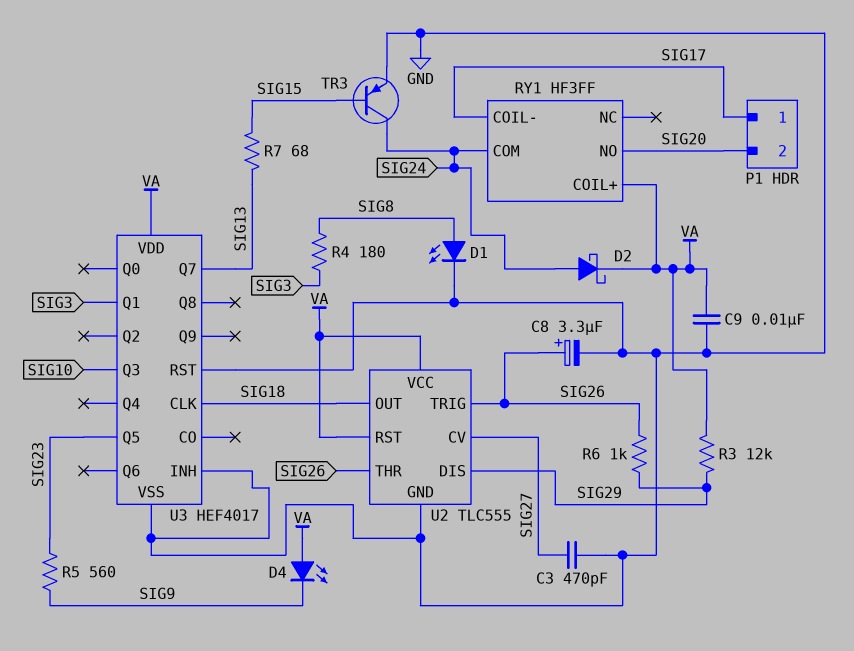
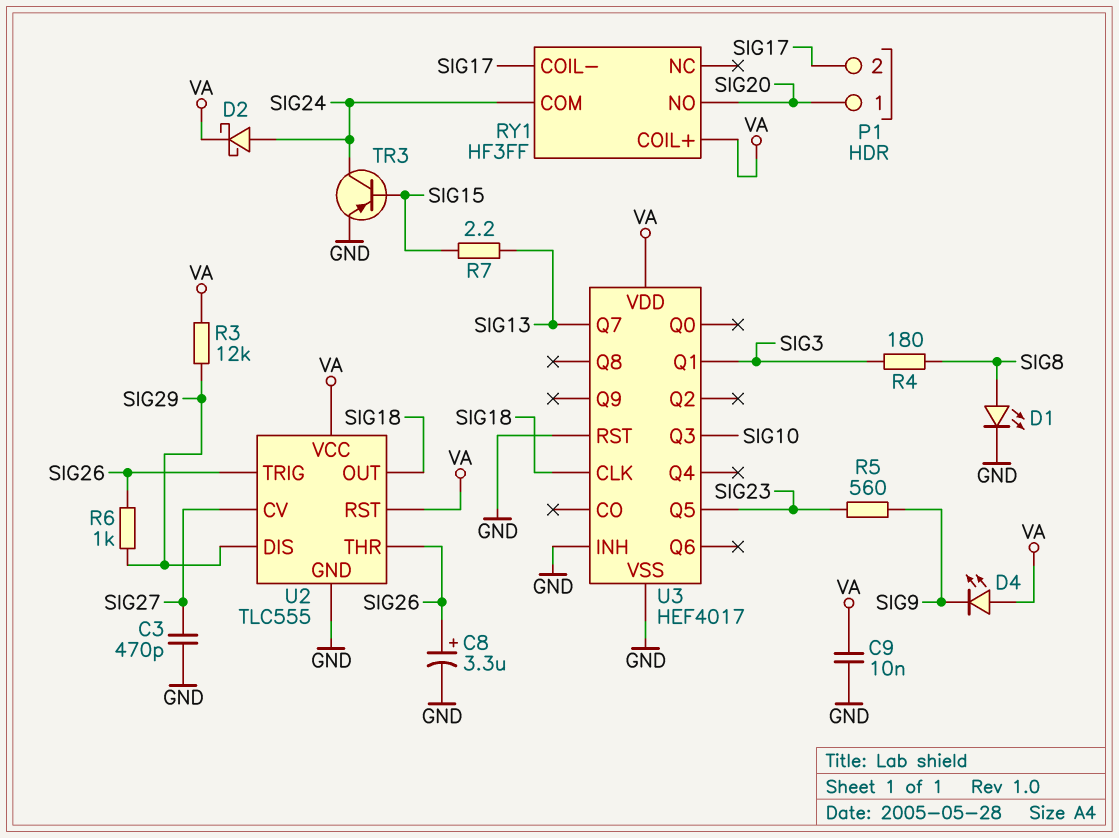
P1 pin 1: SIG17 -> SIG20
P1 pin 2: SIG20 -> SIG17
R7: 68 (SIG13, SIG15) -> 2.2 (SIG13, SIG15)

